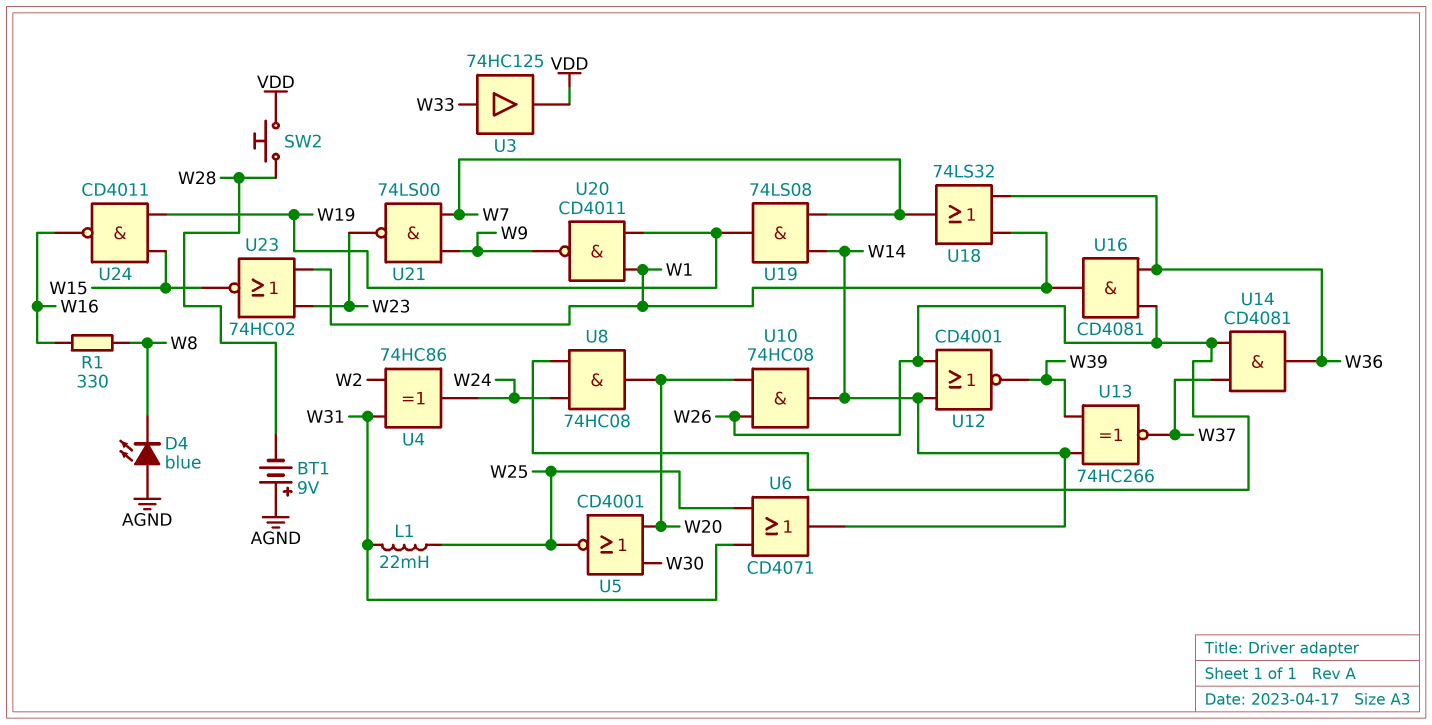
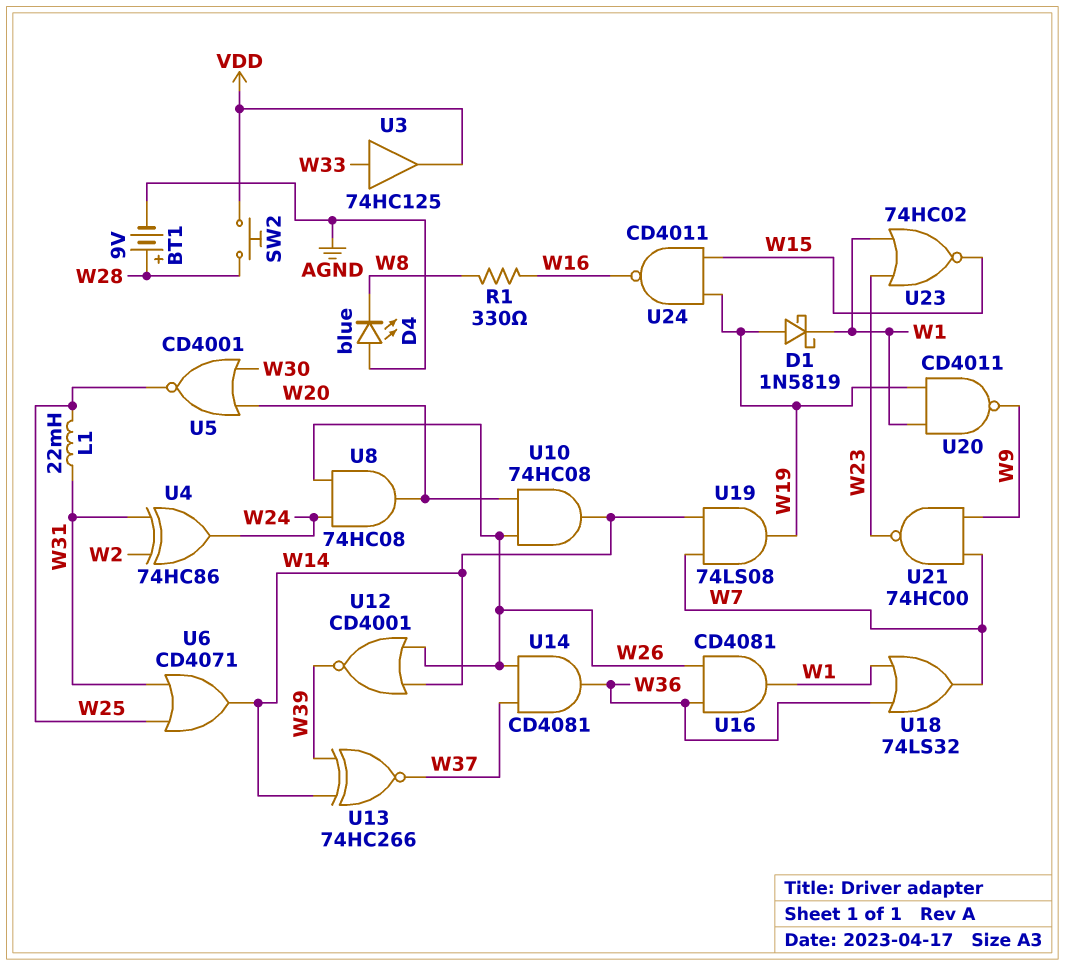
BT1: 9V (plus AGND, minus W28) -> 9V (plus W28, minus AGND)
D1: none -> schottky 1N5819 (A W19, K W1)
U21: NAND 74LS00 (in W7, in W9, out W23) -> NAND 74HC00 (in W7, in W9, out W23)

